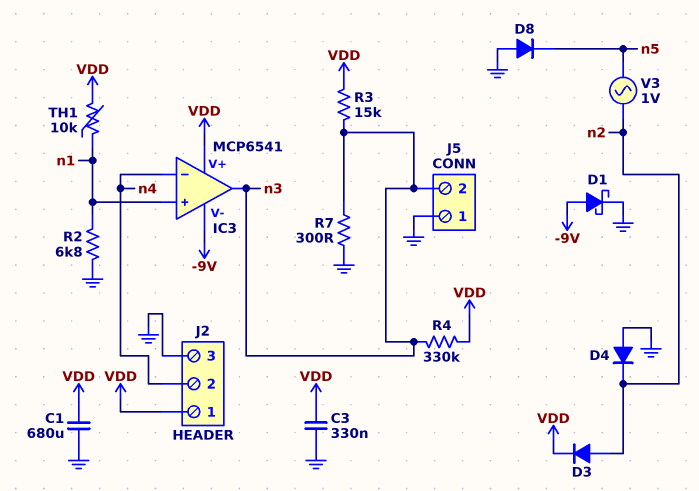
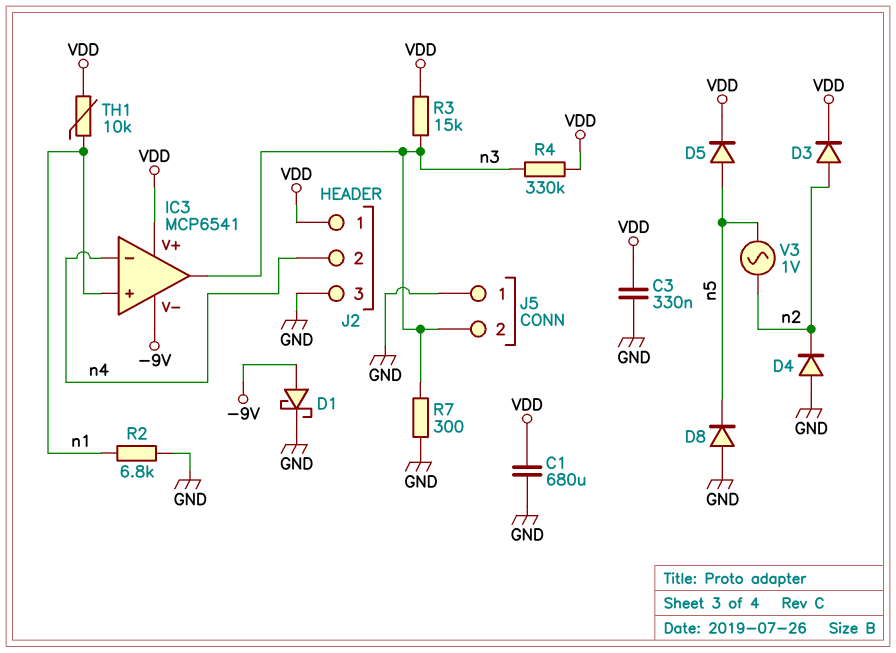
D5: none -> diode (A n5, K VDD)

